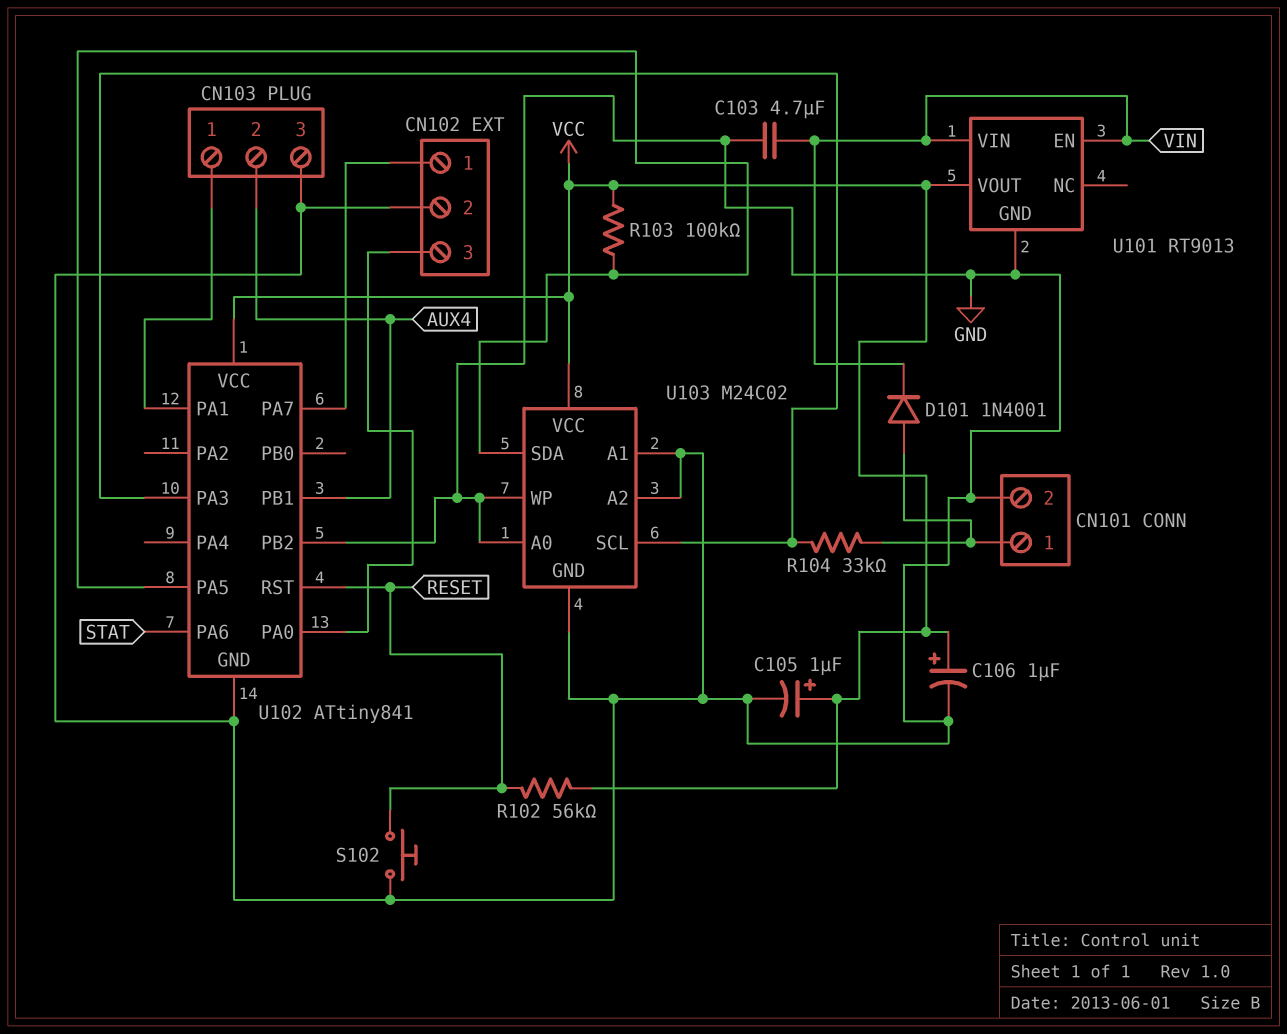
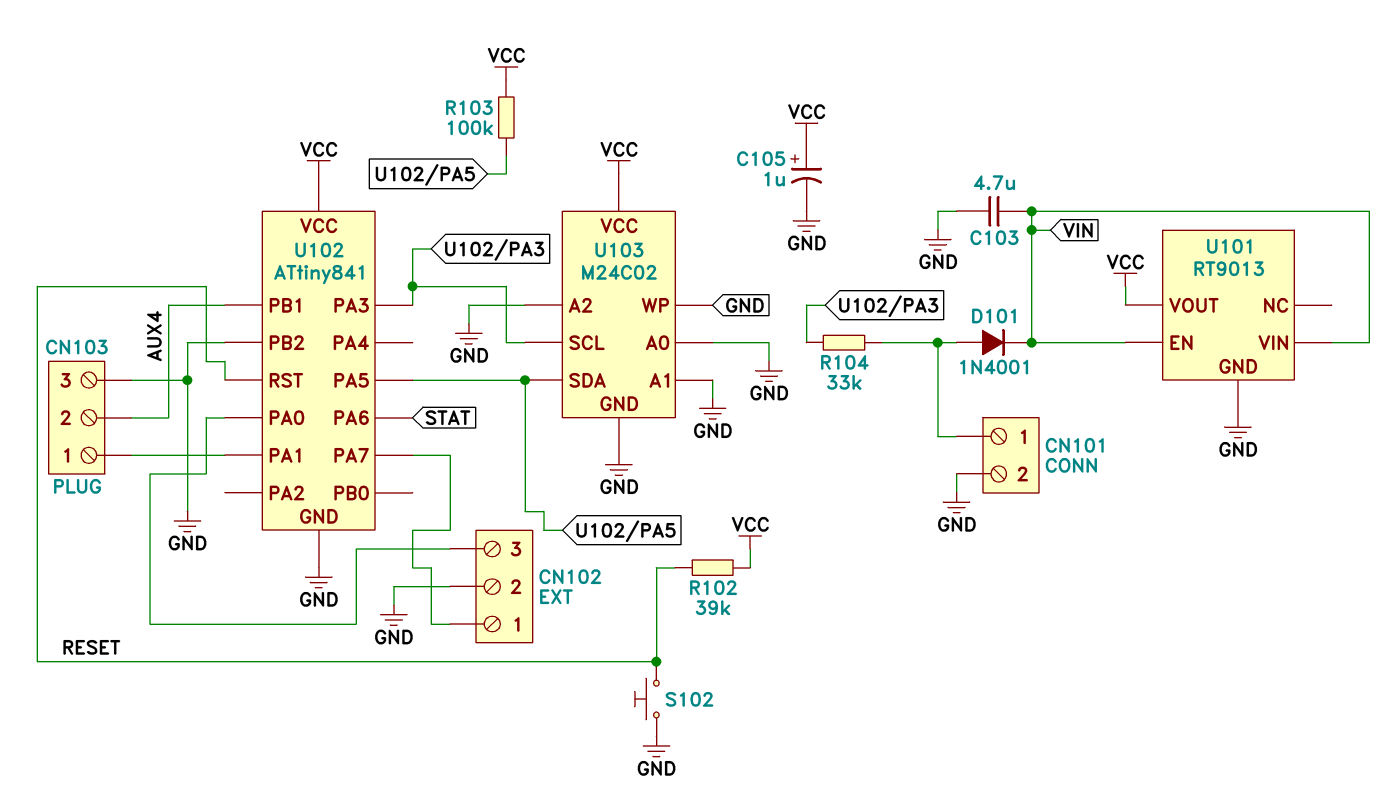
C106: 1uF (plus VCC, minus GND) -> none
R102: 56k (RESET, VCC) -> 39k (RESET, VCC)

